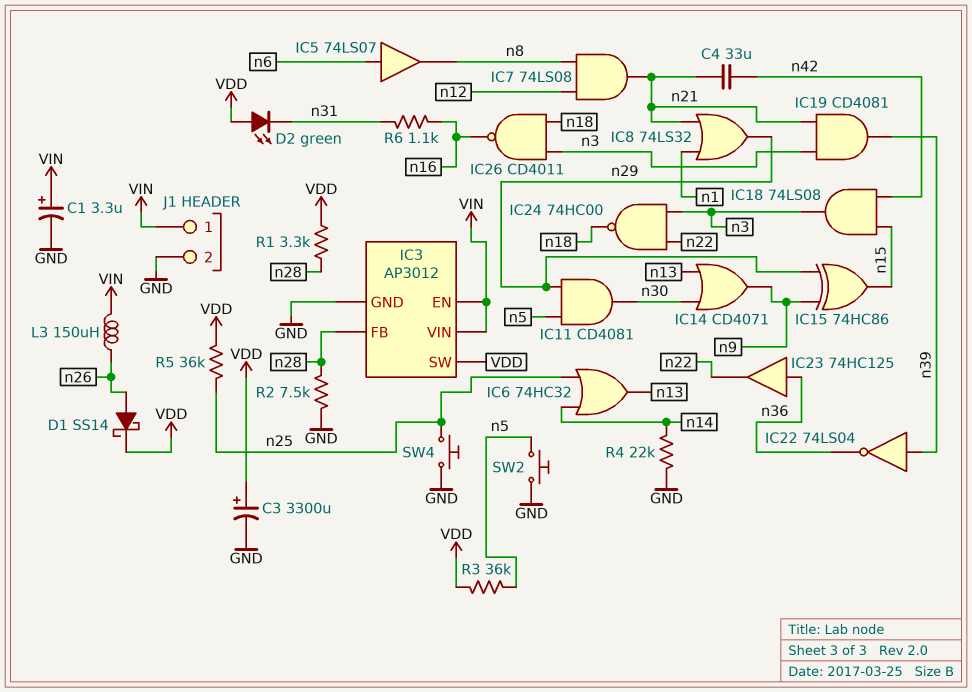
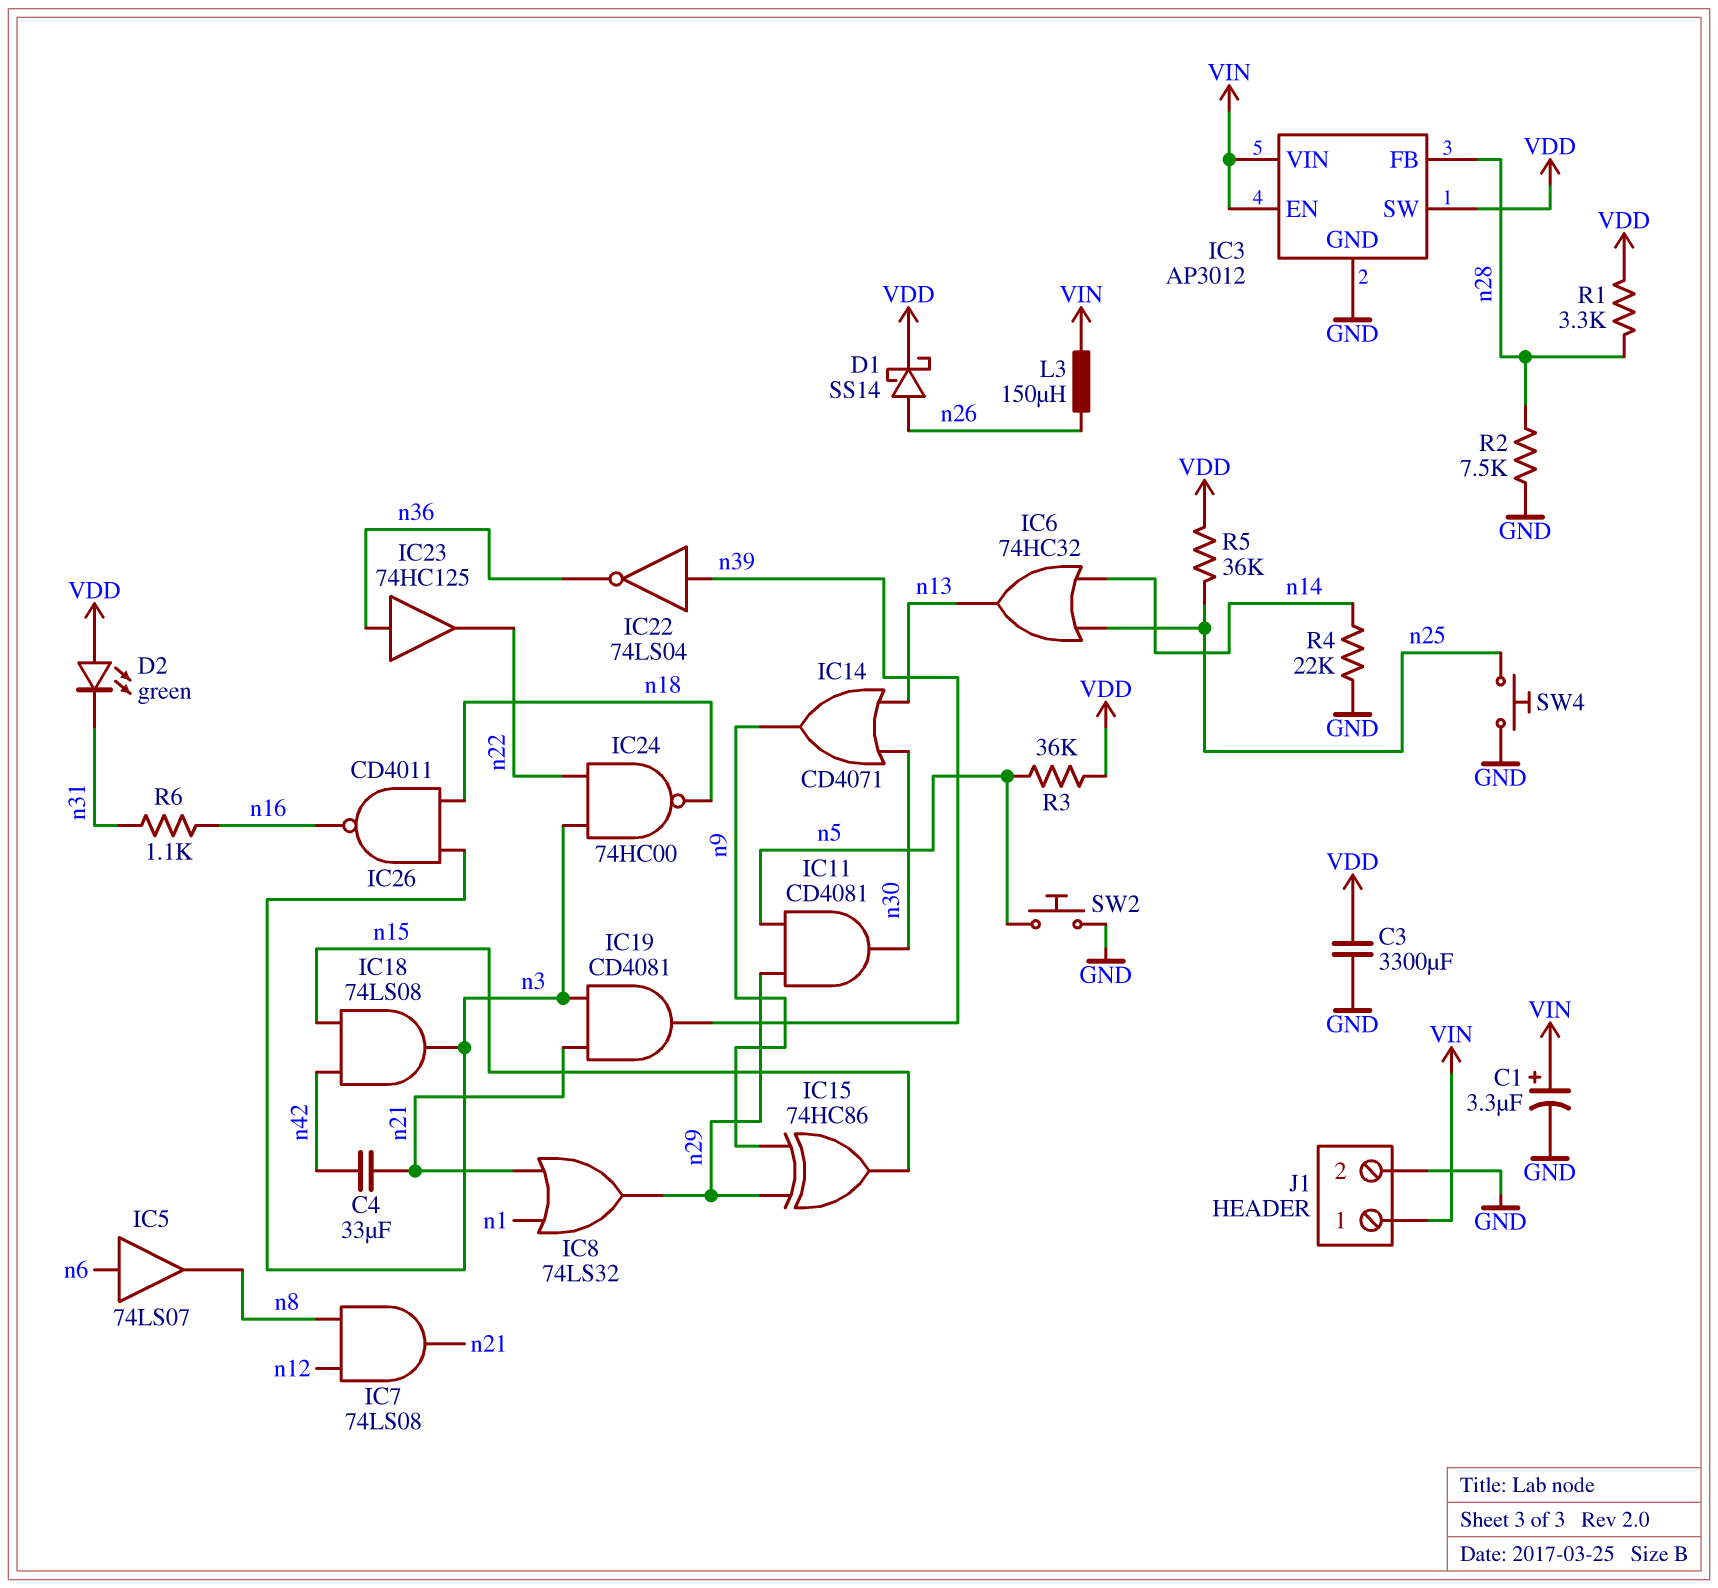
C3: 3300uF (plus VDD, minus GND) -> 3300uF (GND, VDD)

